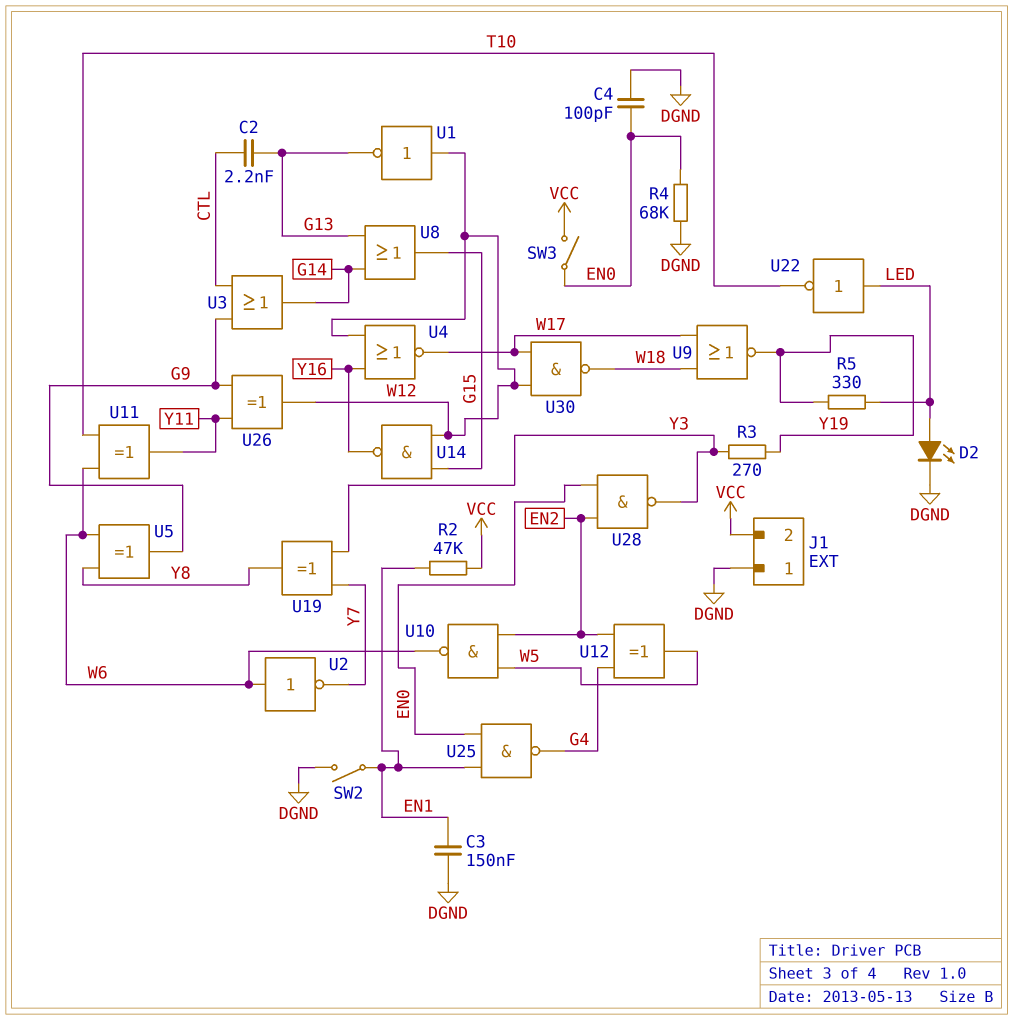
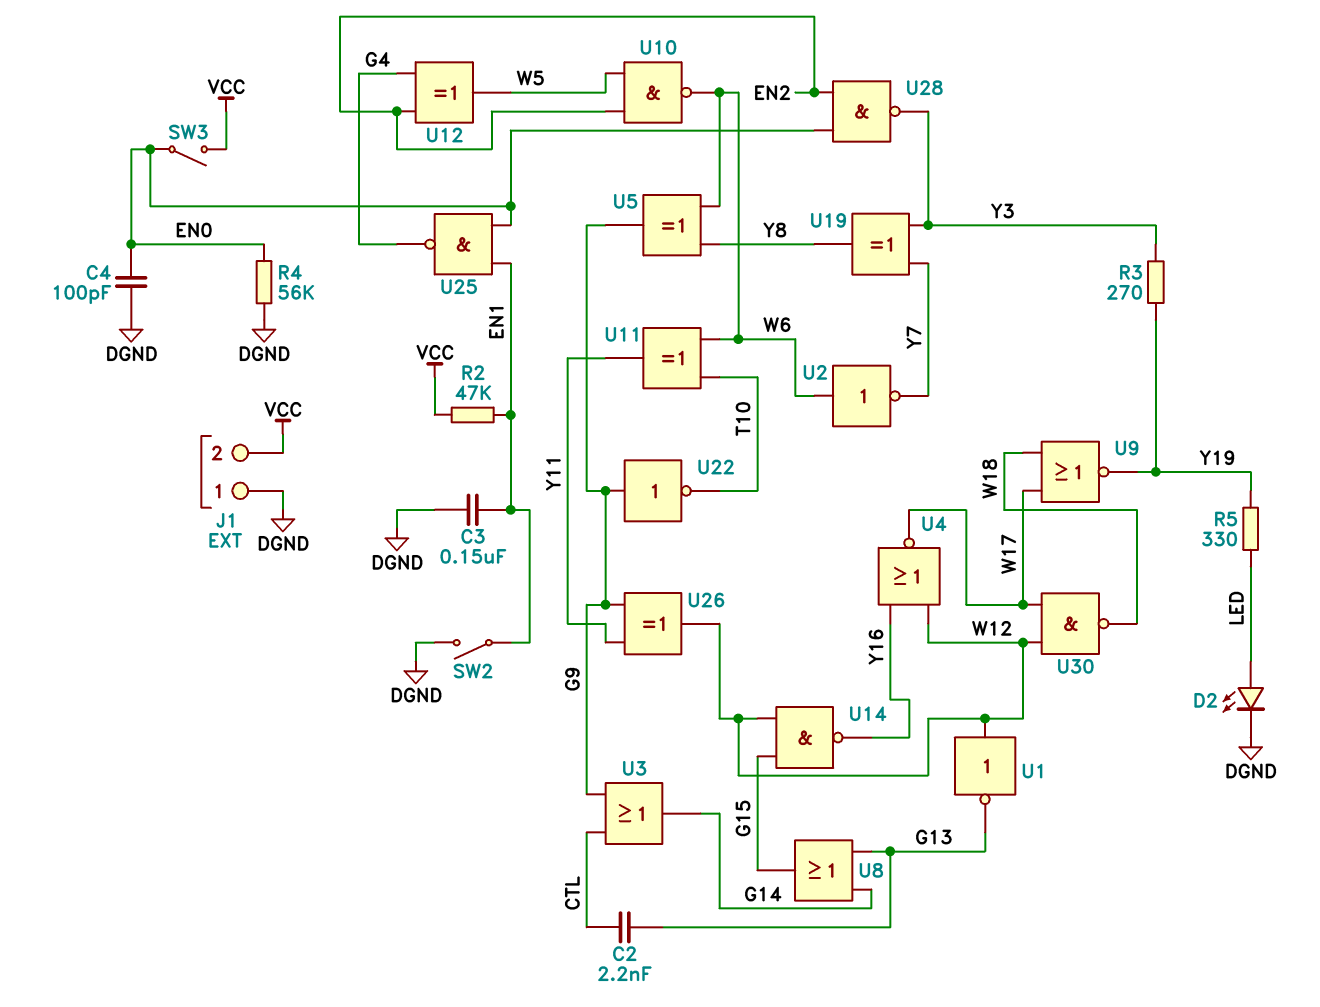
R4: 68k (DGND, EN0) -> 56k (DGND, EN0)
U22: NOT (in LED, out T10) -> NOT (in G9, out T10)

